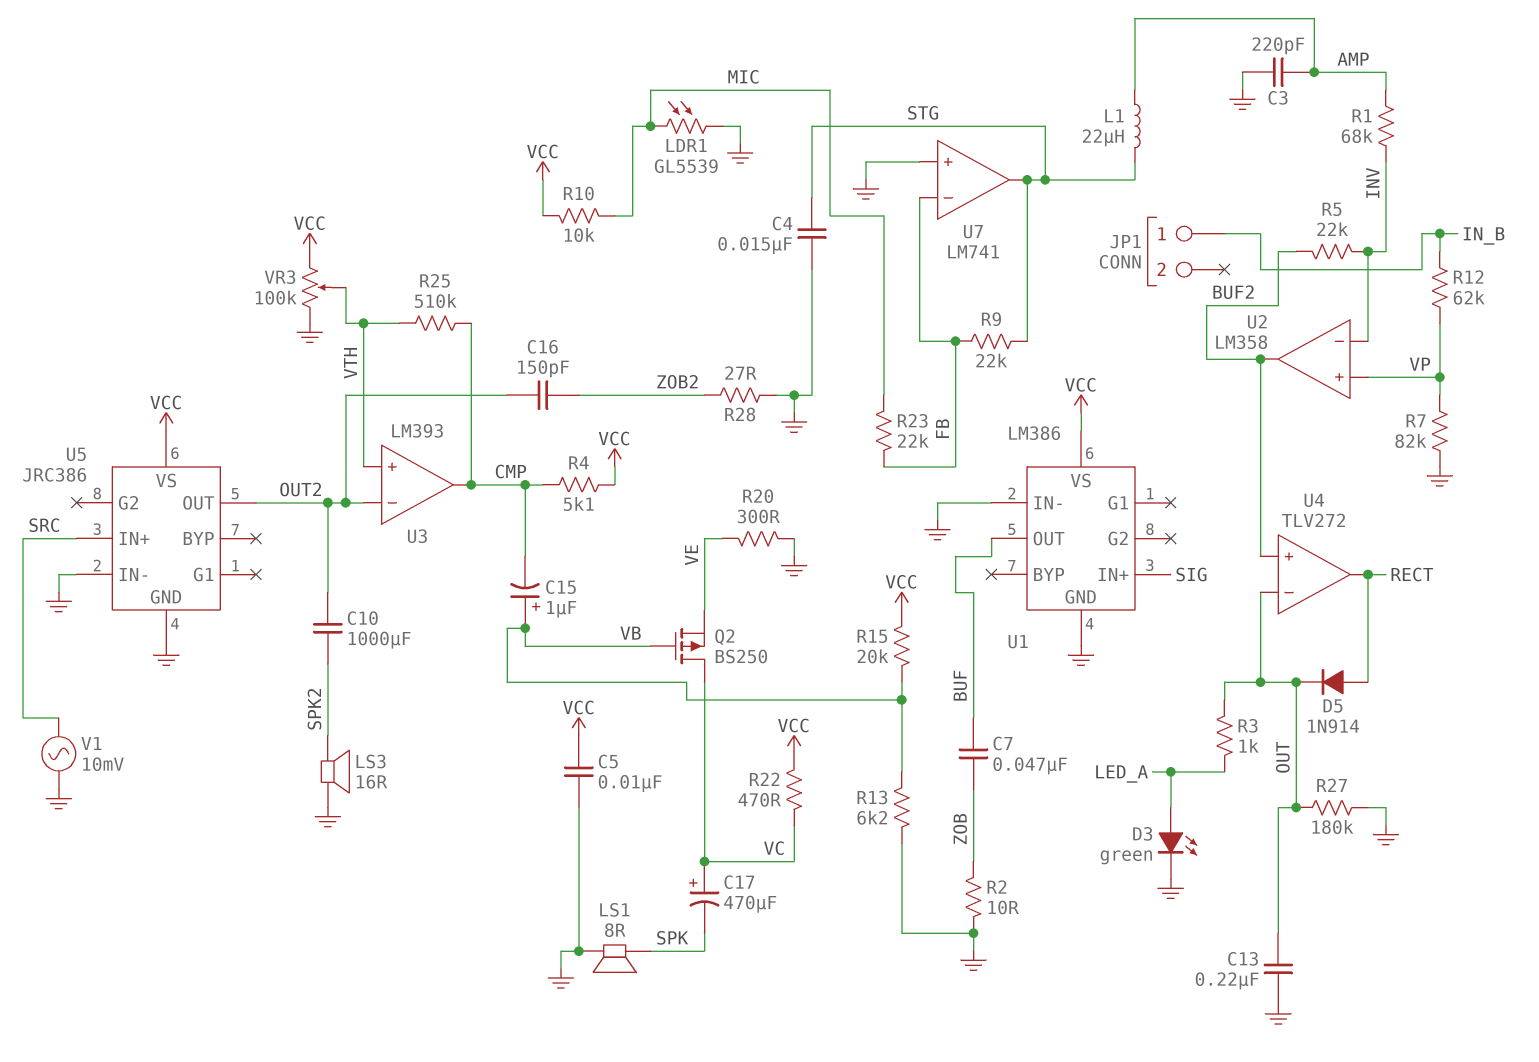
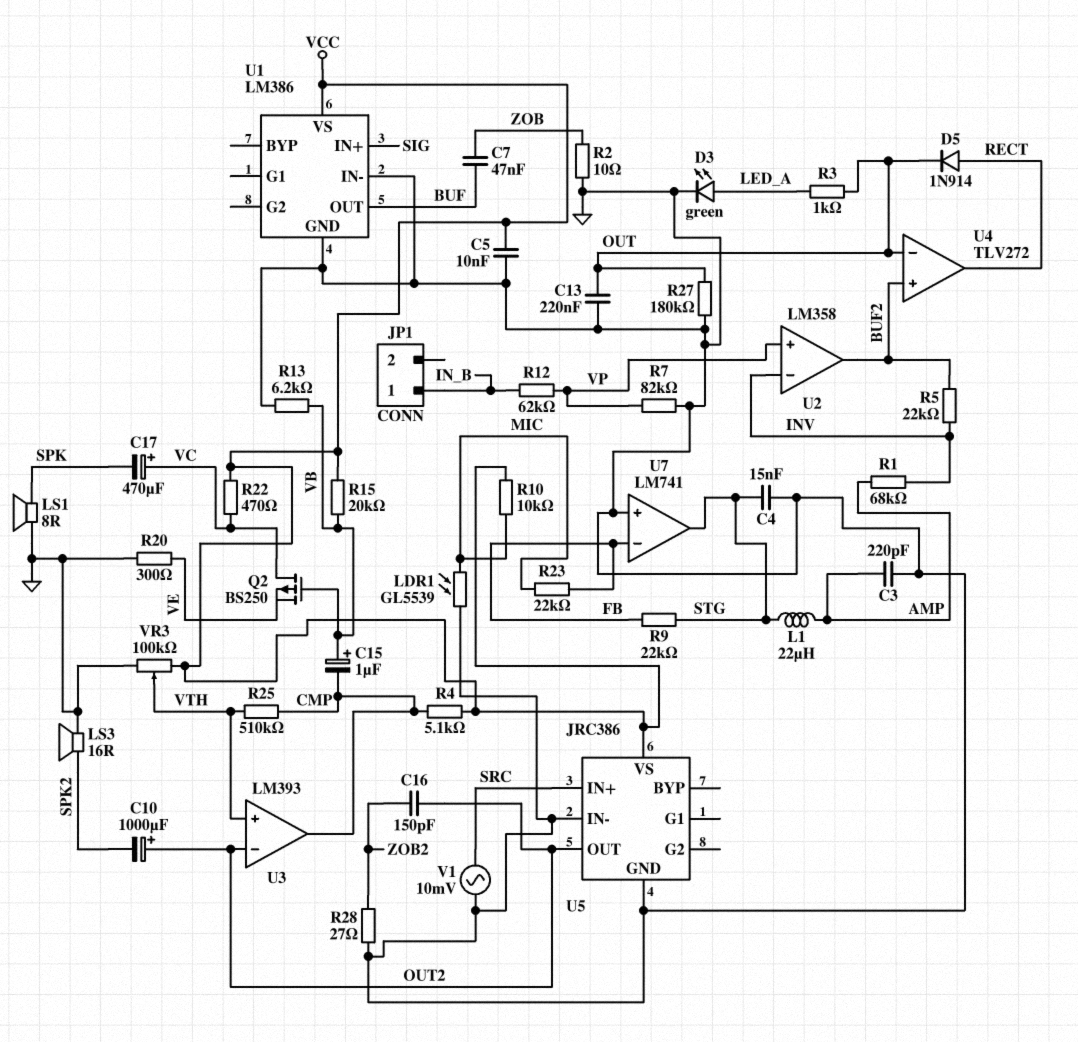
C10: 1000uF (OUT2, SPK2) -> 1000uF (plus OUT2, minus SPK2)

